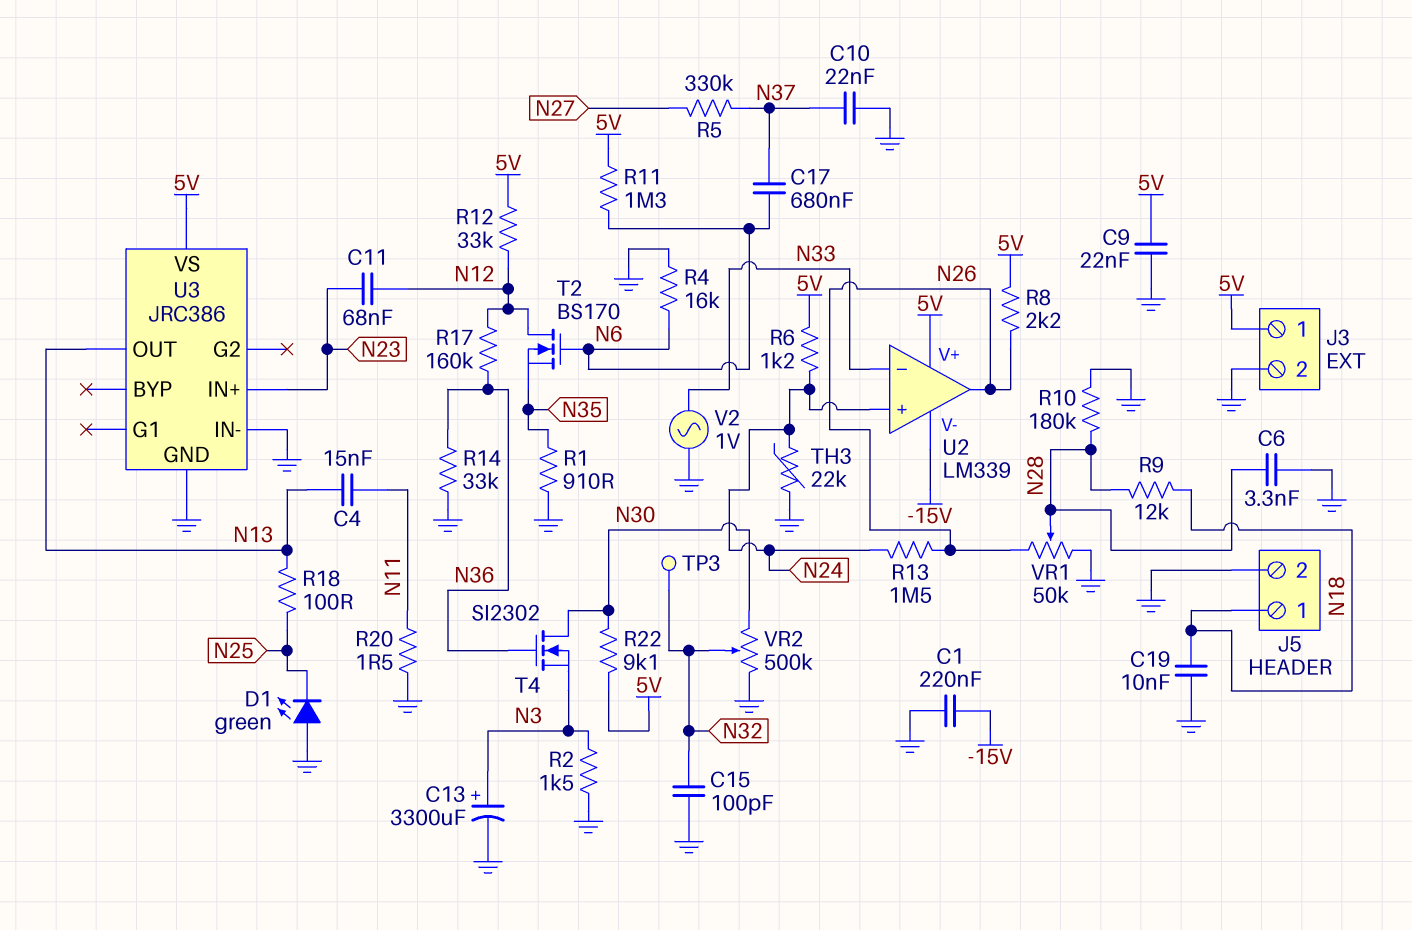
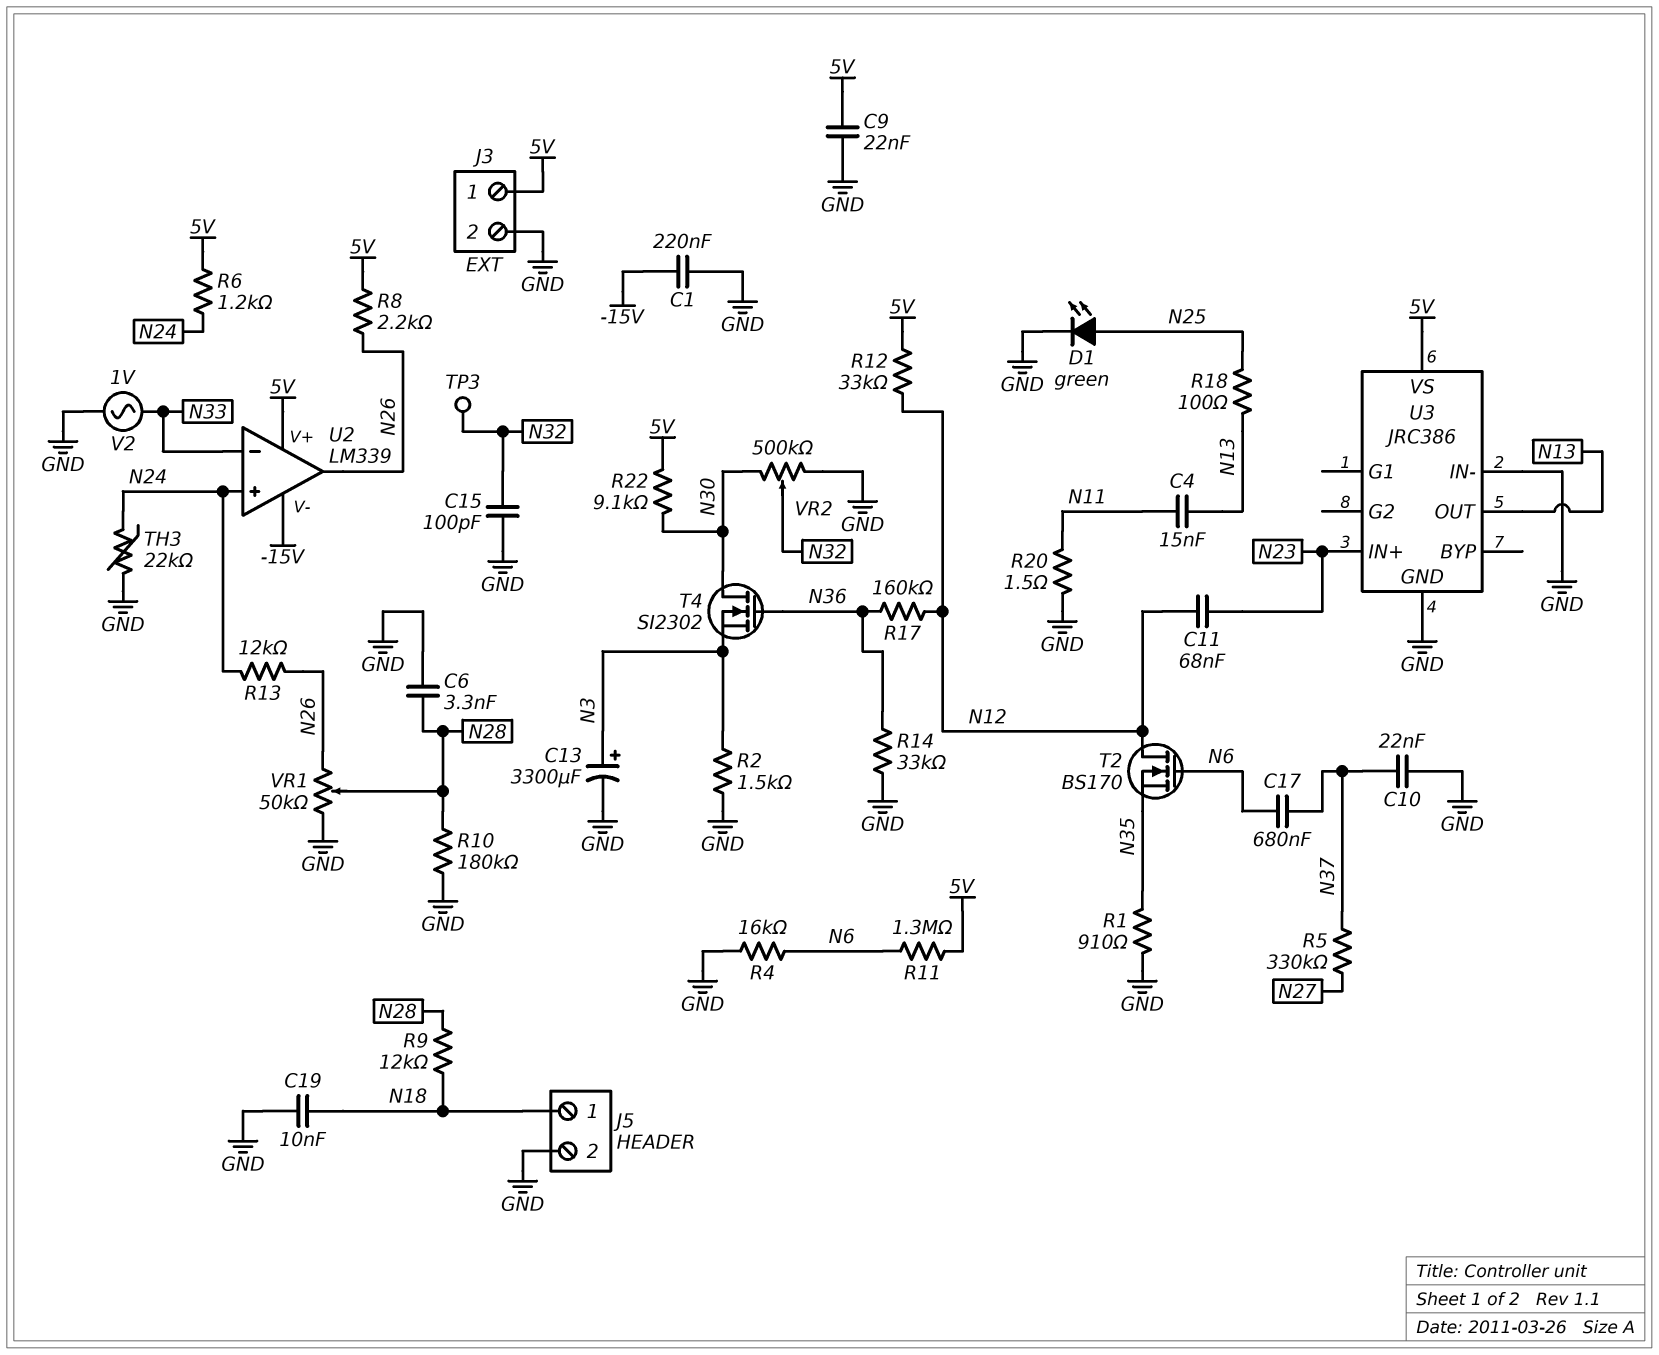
D1: LED green (A GND, K N25) -> LED green (A N25, K GND)
R13: 1.5M (N24, N26) -> 12k (N24, N26)

